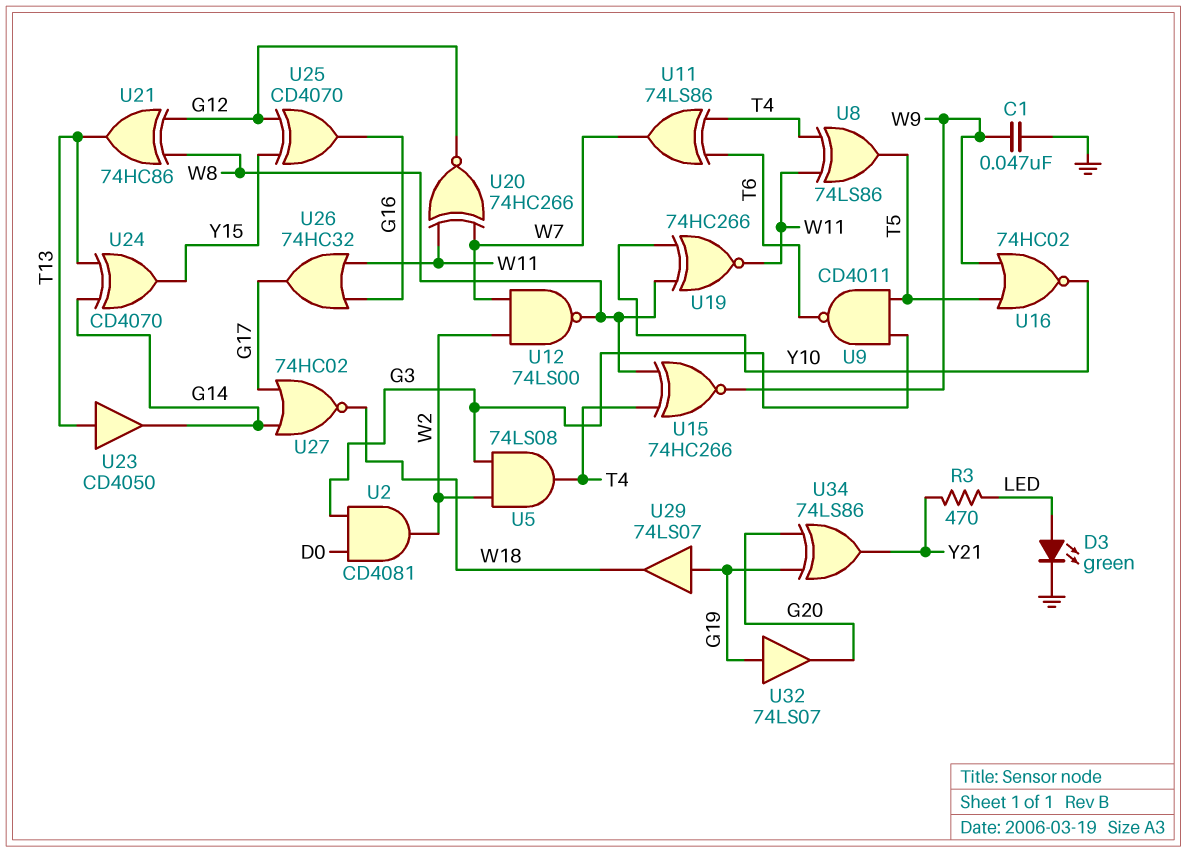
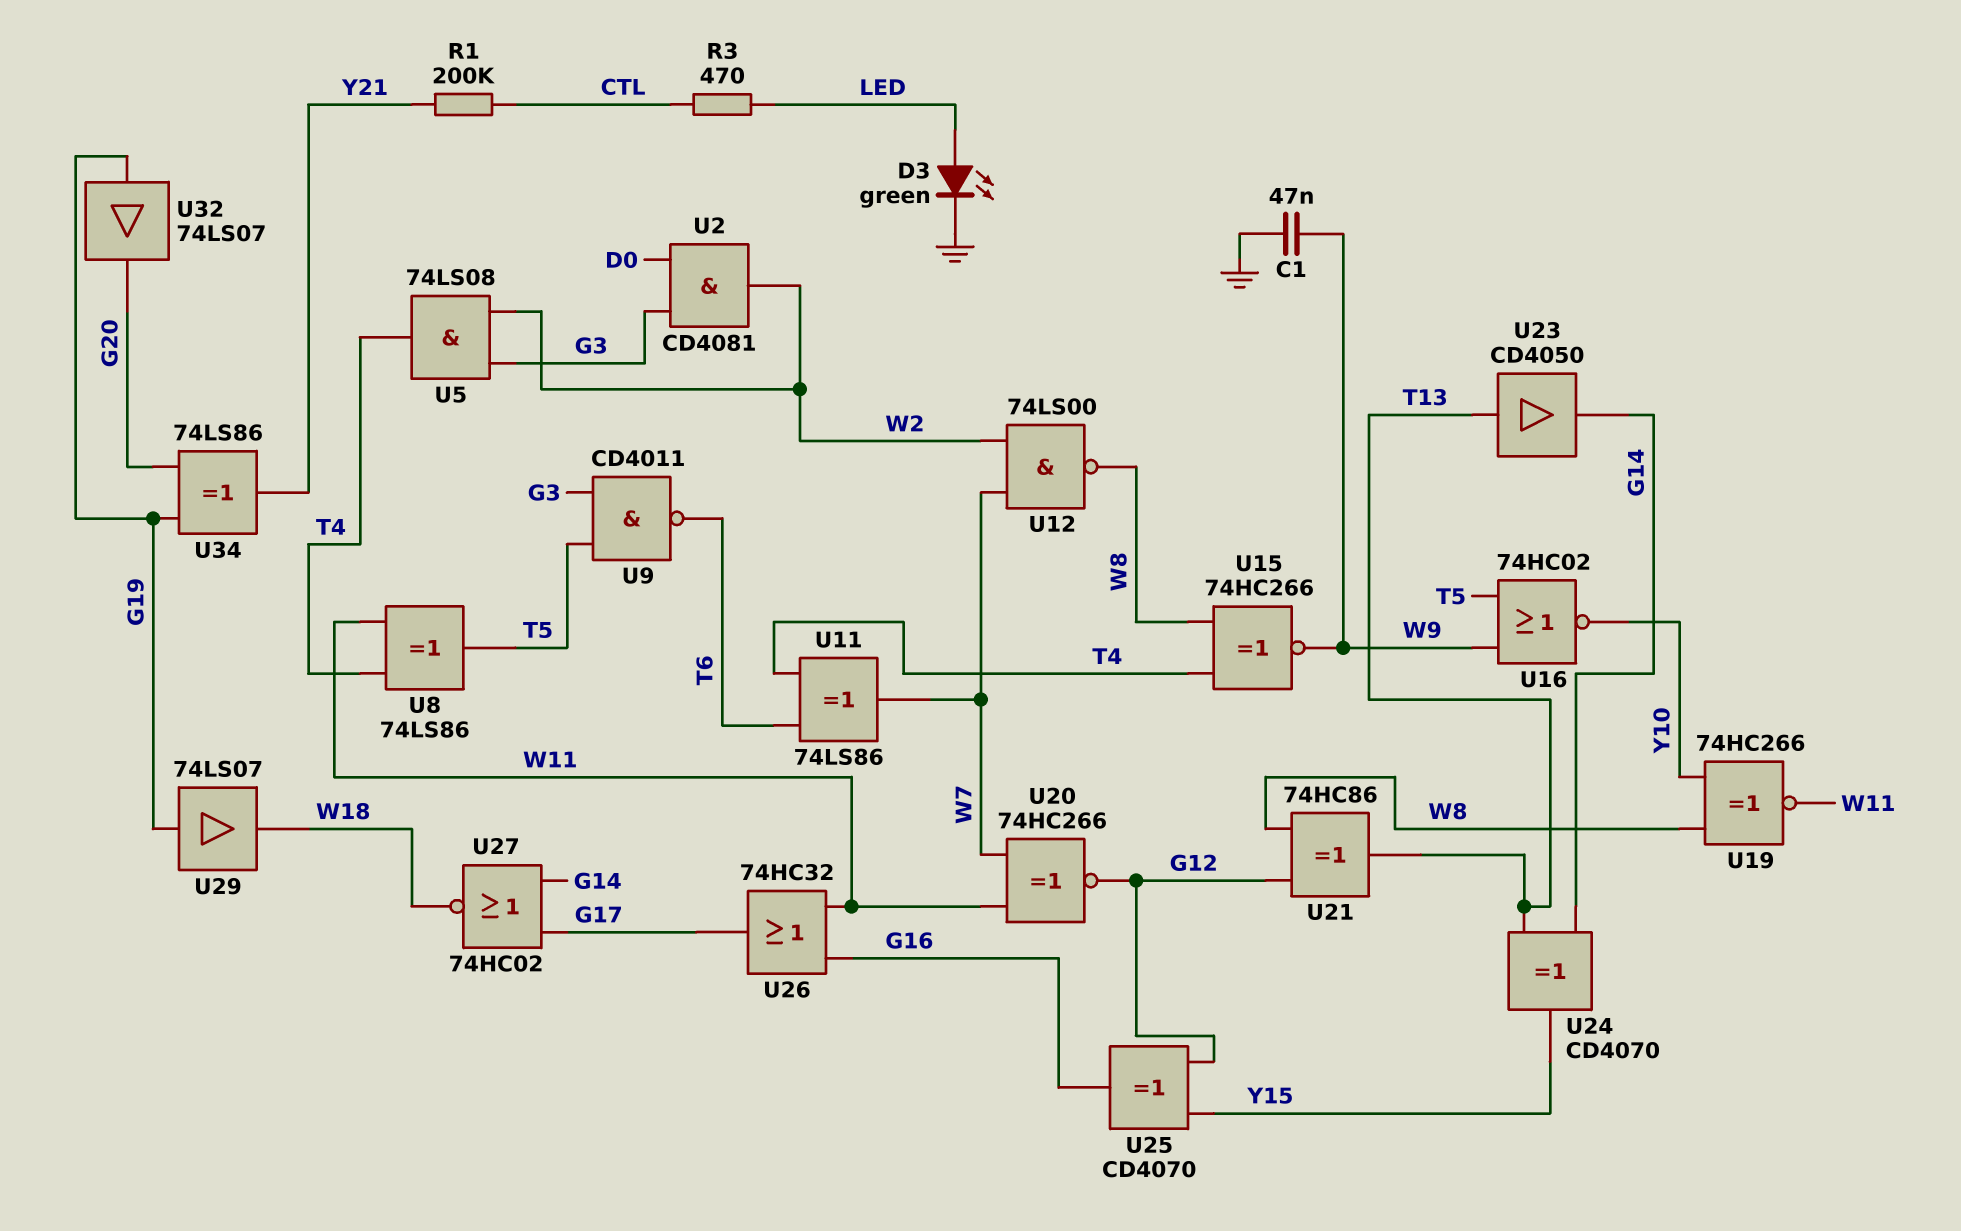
R1: none -> 200k (CTL, Y21)
R3: 470 (LED, Y21) -> 470 (CTL, LED)

